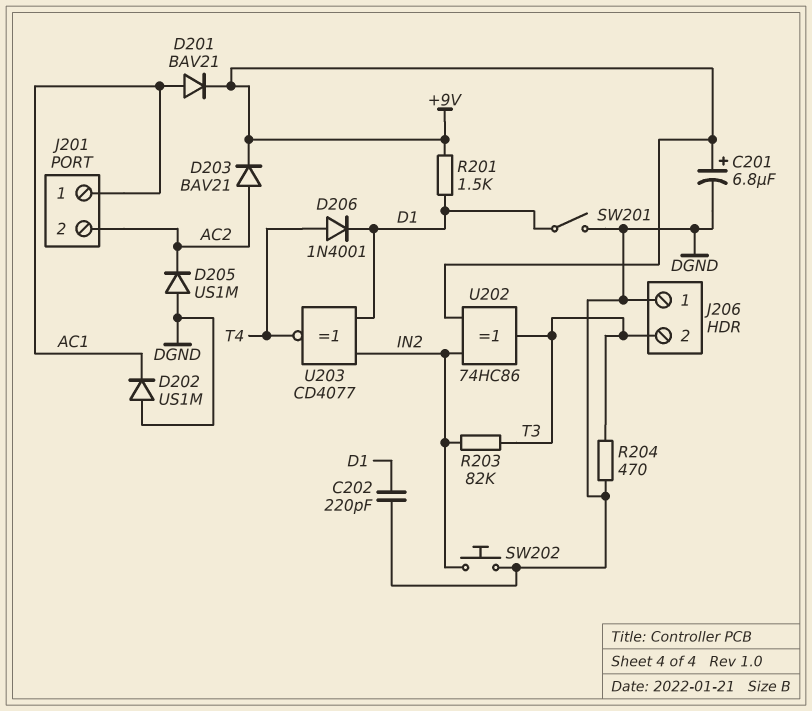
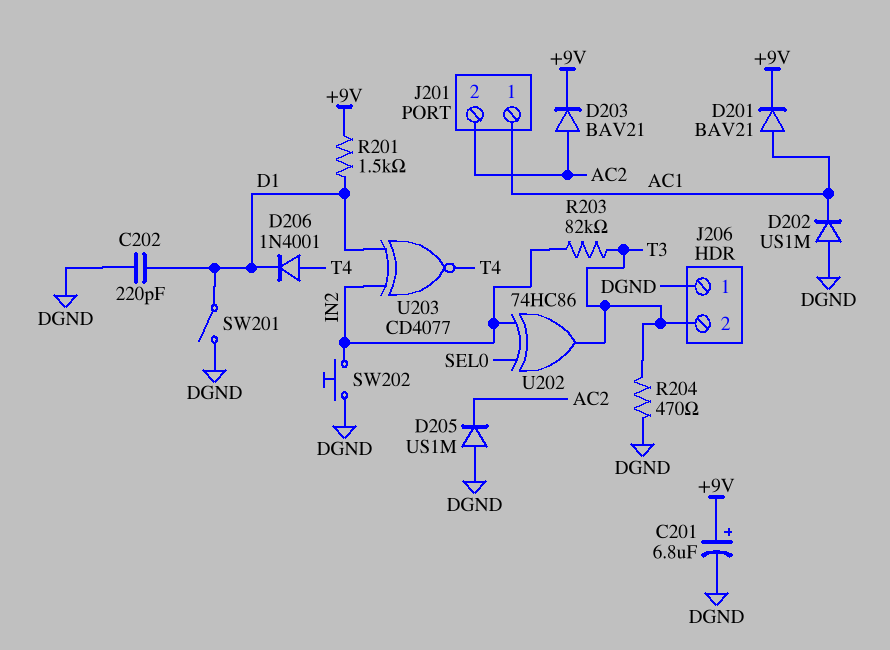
U202: XOR 74HC86 (in +9V, in IN2, out T3) -> XOR 74HC86 (in IN2, in SEL0, out T3)

